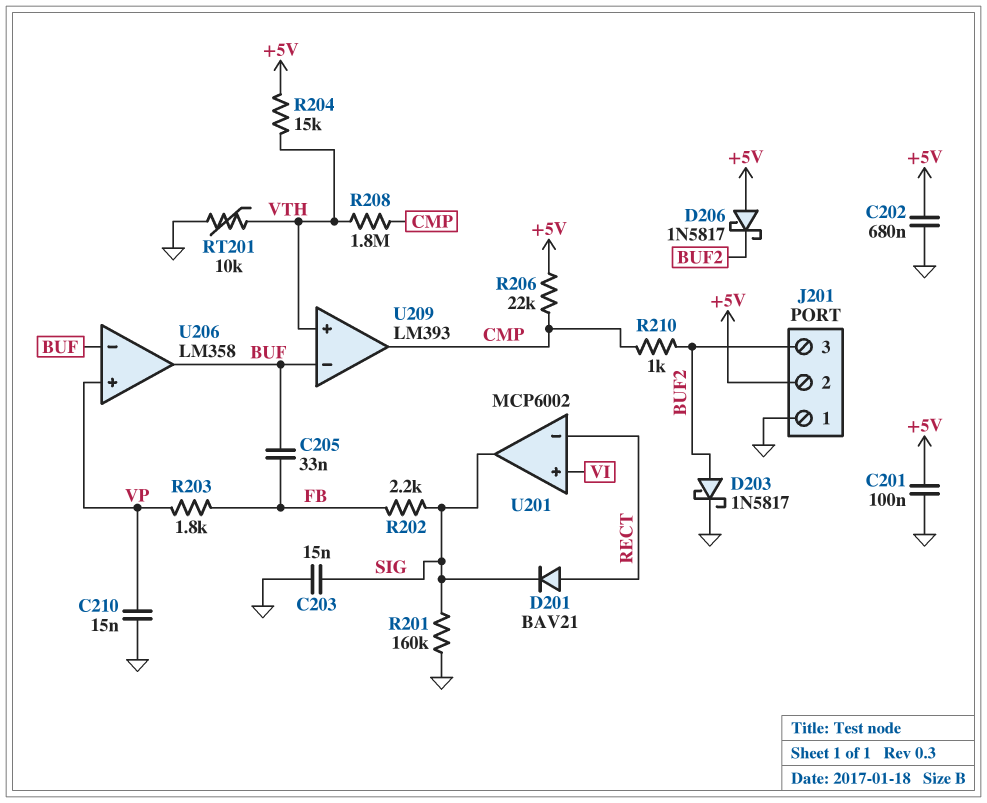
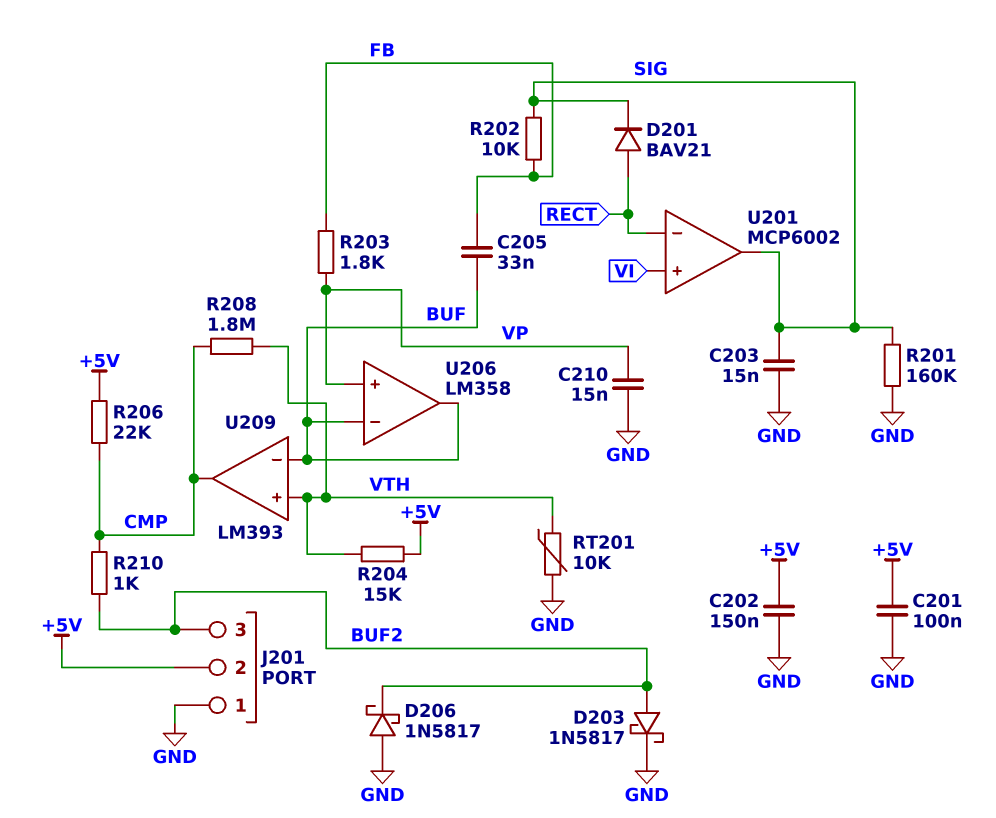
C202: 680nF (+5V, GND) -> 150nF (+5V, GND)
D206: schottky 1N5817 (A +5V, K BUF2) -> schottky 1N5817 (A GND, K BUF2)
R202: 2.2k (FB, SIG) -> 10k (FB, SIG)

